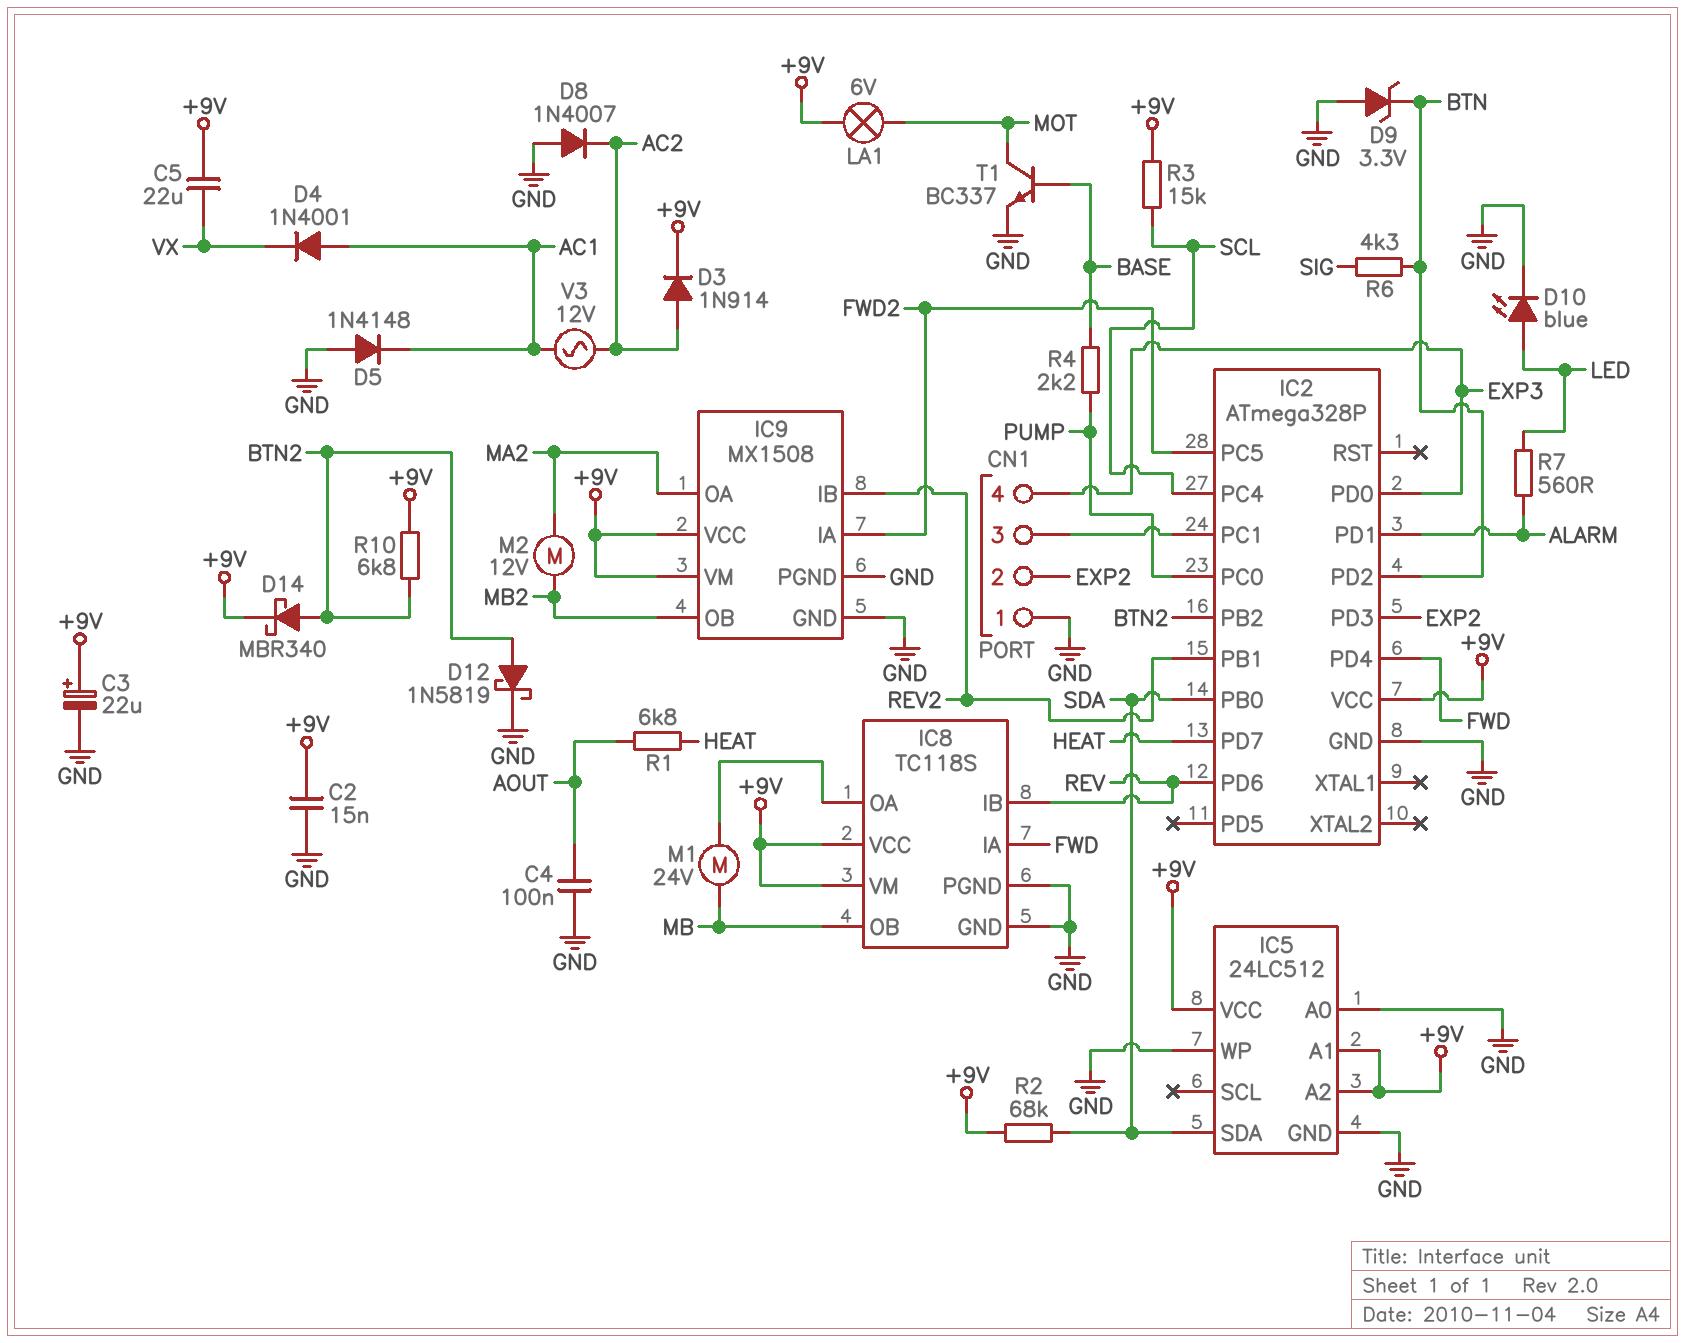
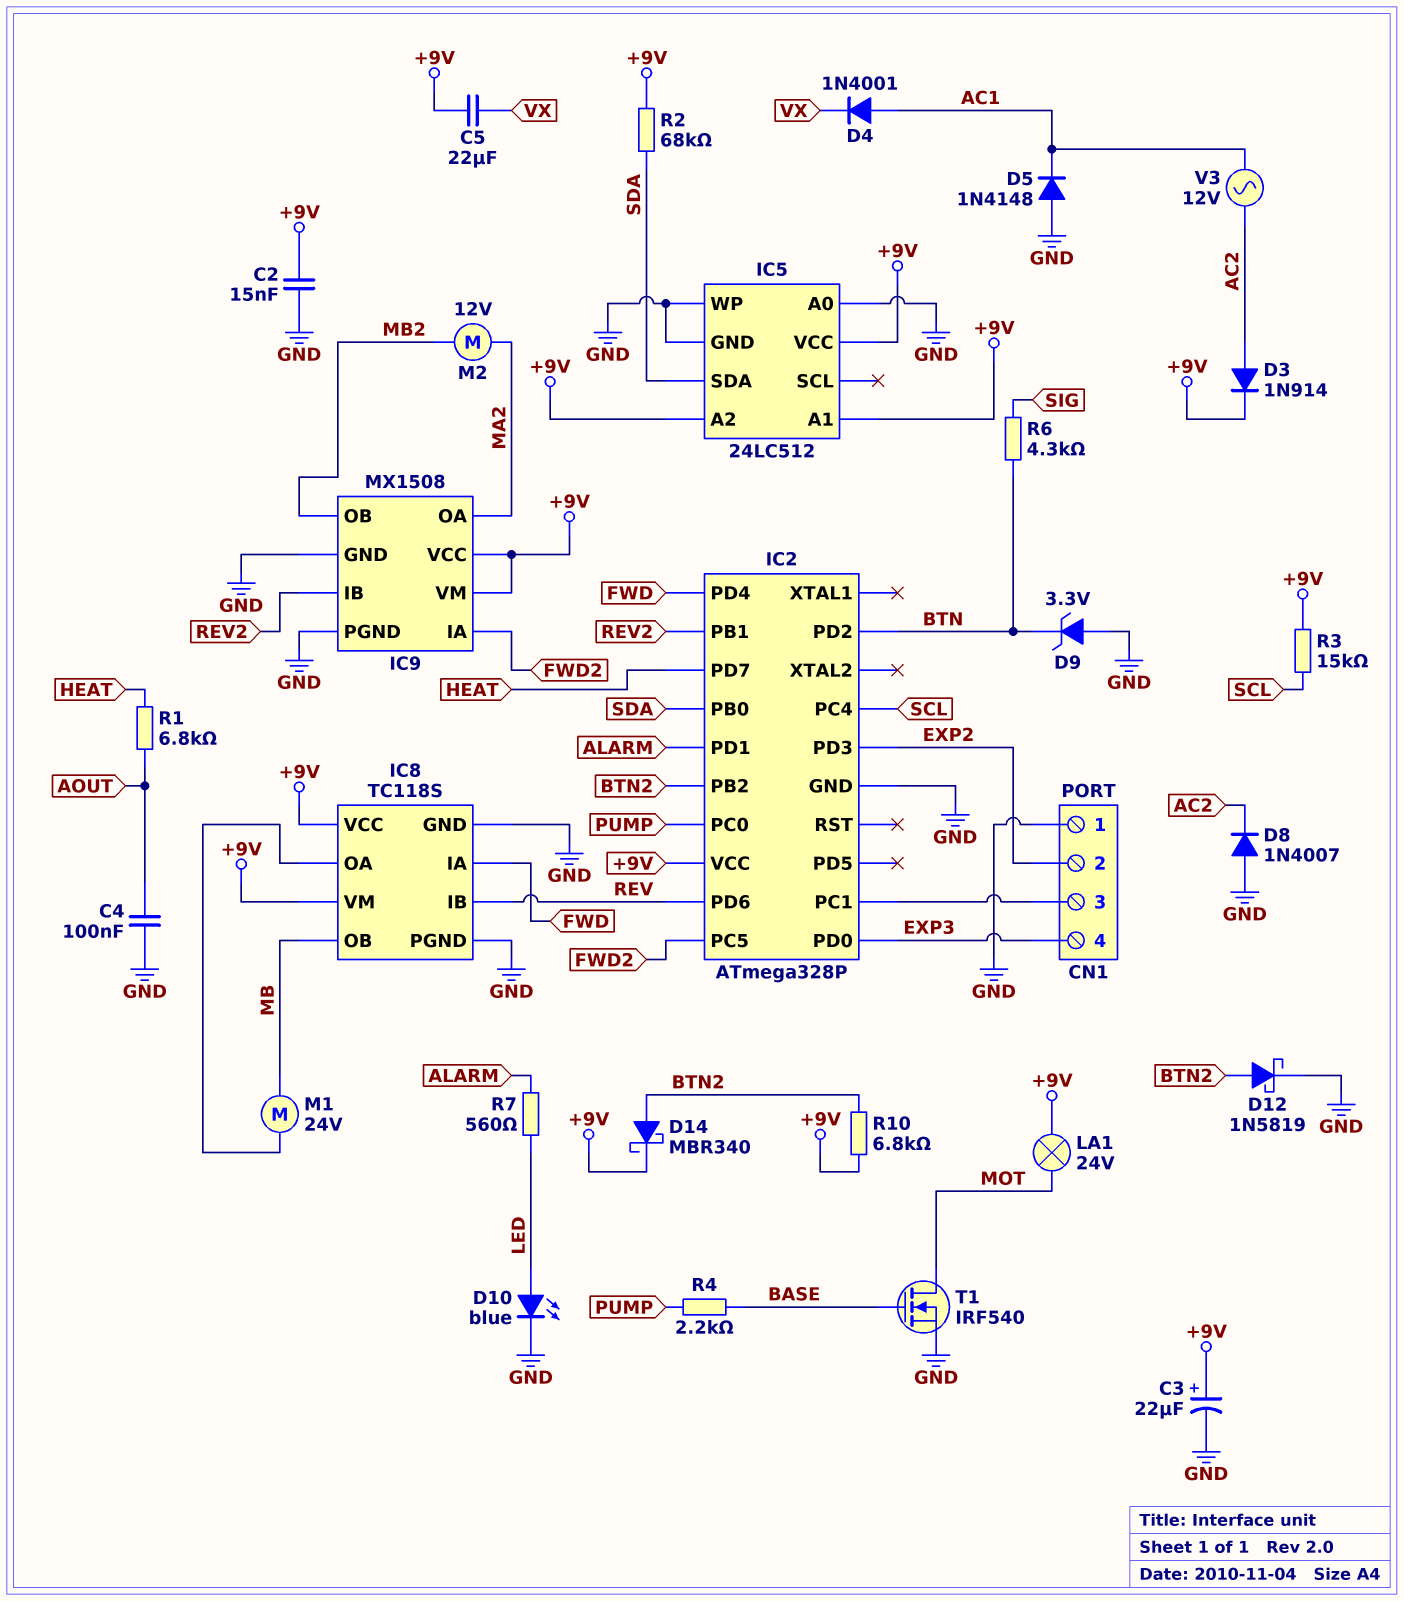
LA1: lamp 6V (+9V, MOT) -> lamp 24V (+9V, MOT)
T1: NPN BC337 (B BASE, C MOT, E GND) -> NMOS IRF540 (G BASE, D MOT, S GND)

